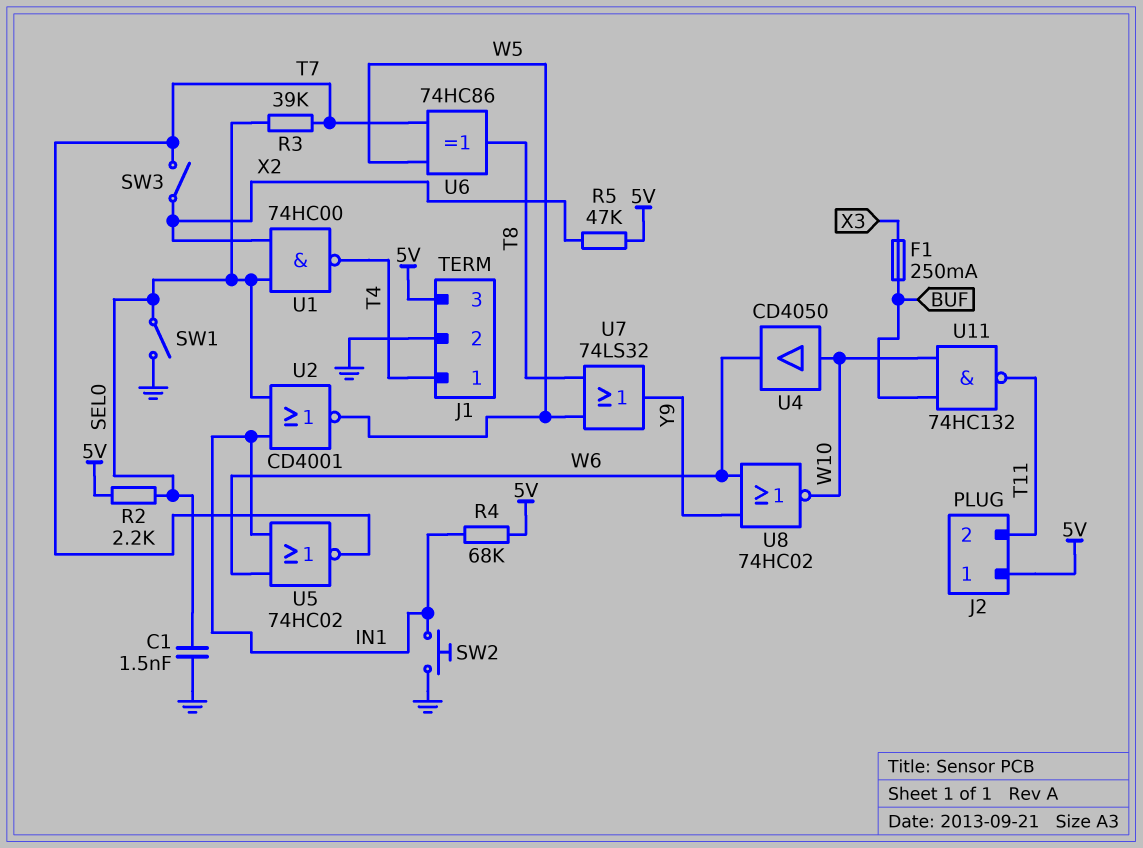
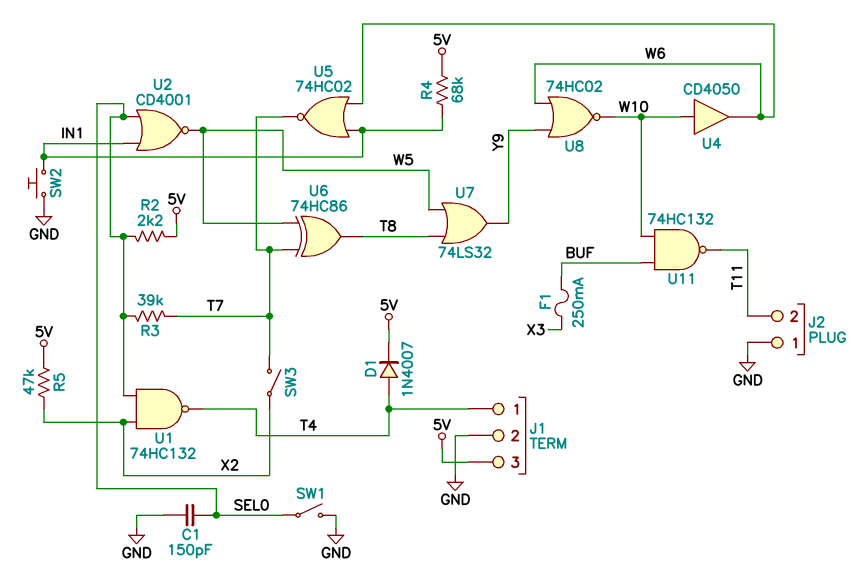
C1: 1.5nF (GND, SEL0) -> 150pF (GND, SEL0)
D1: none -> diode 1N4007 (A T4, K 5V)
J2 pin 1: 5V -> GND
U1: NAND 74HC00 (in SEL0, in X2, out T4) -> NAND 74HC132 (in SEL0, in X2, out T4)

